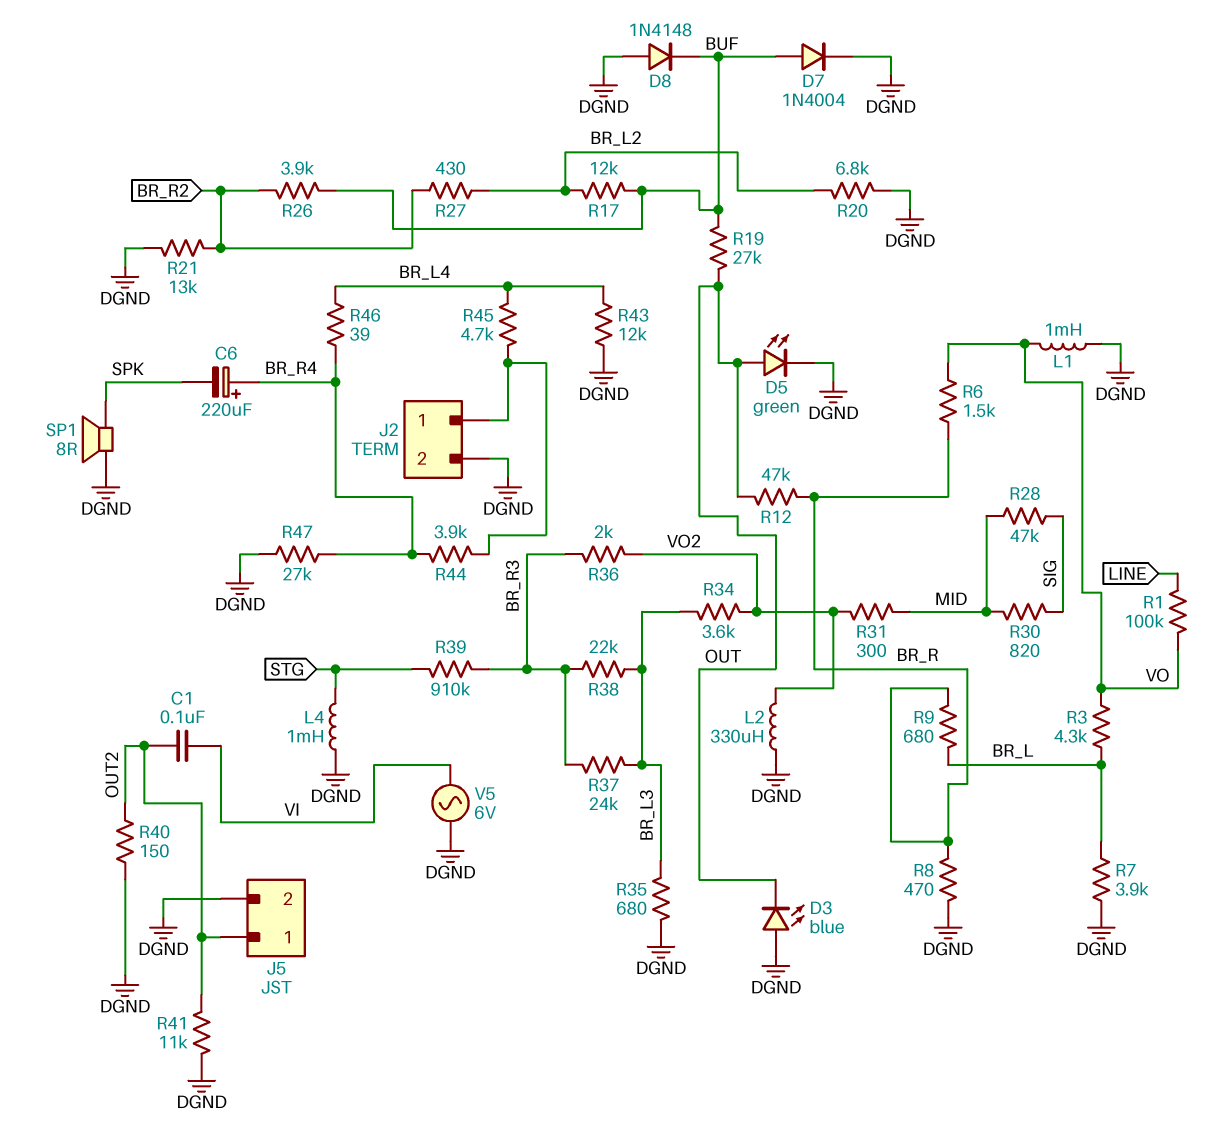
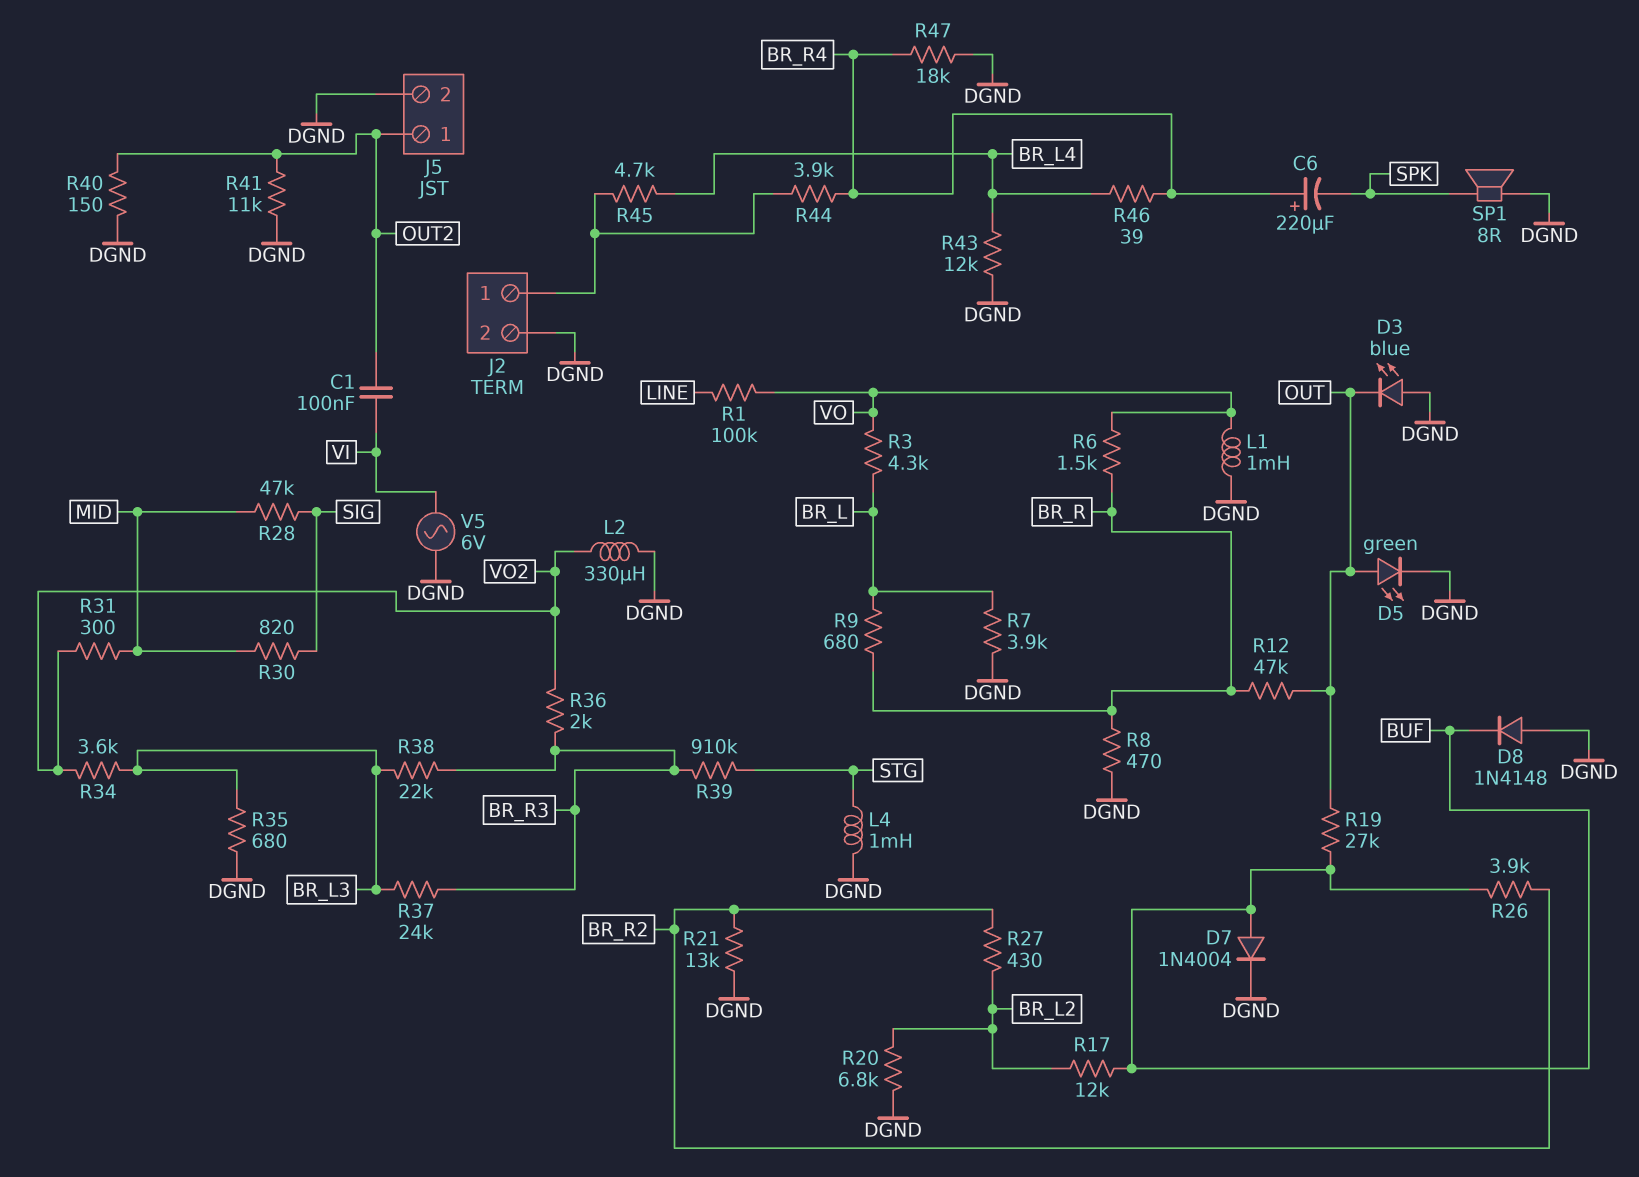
R47: 27k (BR_R4, DGND) -> 18k (BR_R4, DGND)

